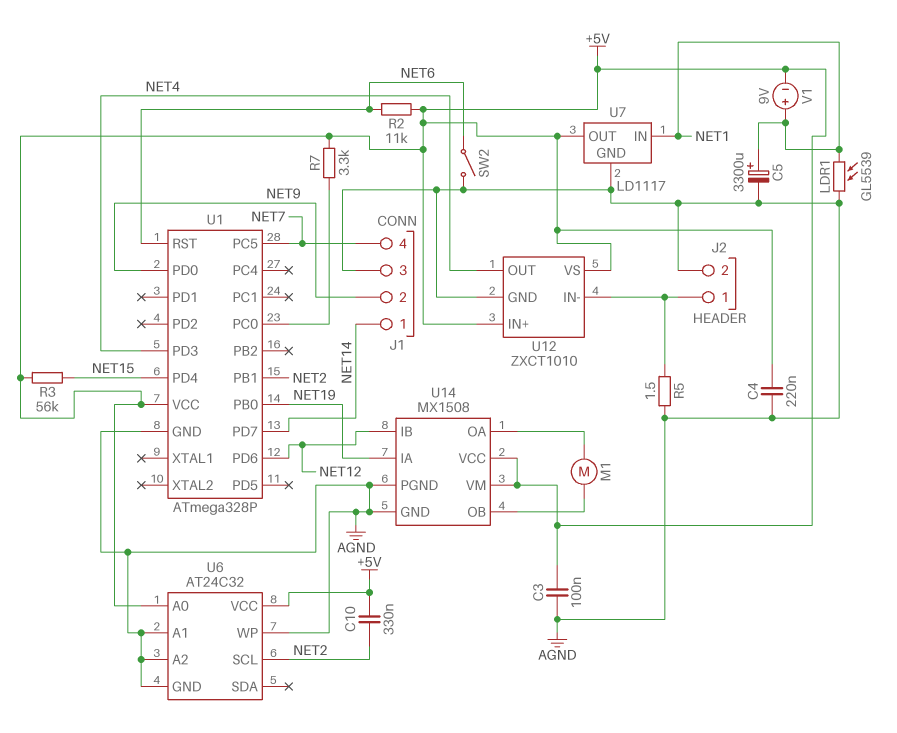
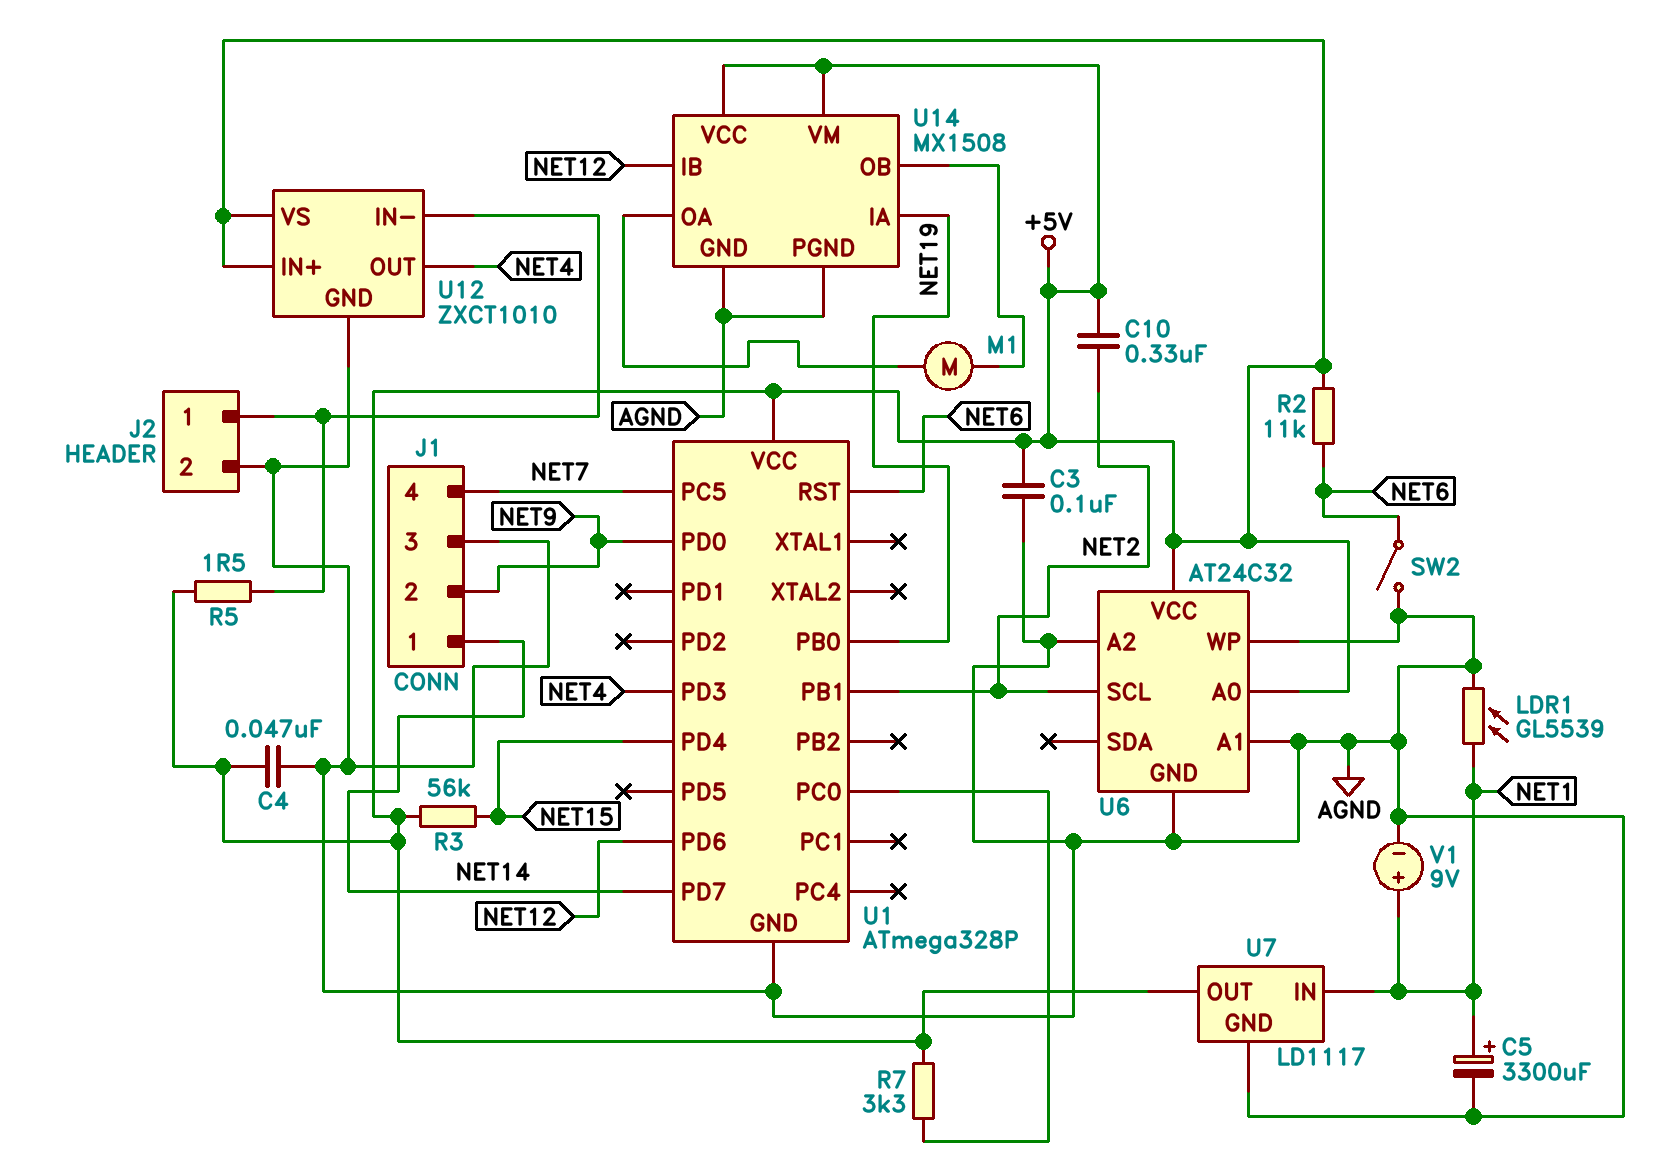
C4: 220nF (+5V, AGND) -> 47nF (+5V, AGND)
R5: 1.5 (AGND, J2/1) -> 1.5 (+5V, J2/1)
V1: 9V (plus NET1, minus +5V) -> 9V (plus NET1, minus AGND)

